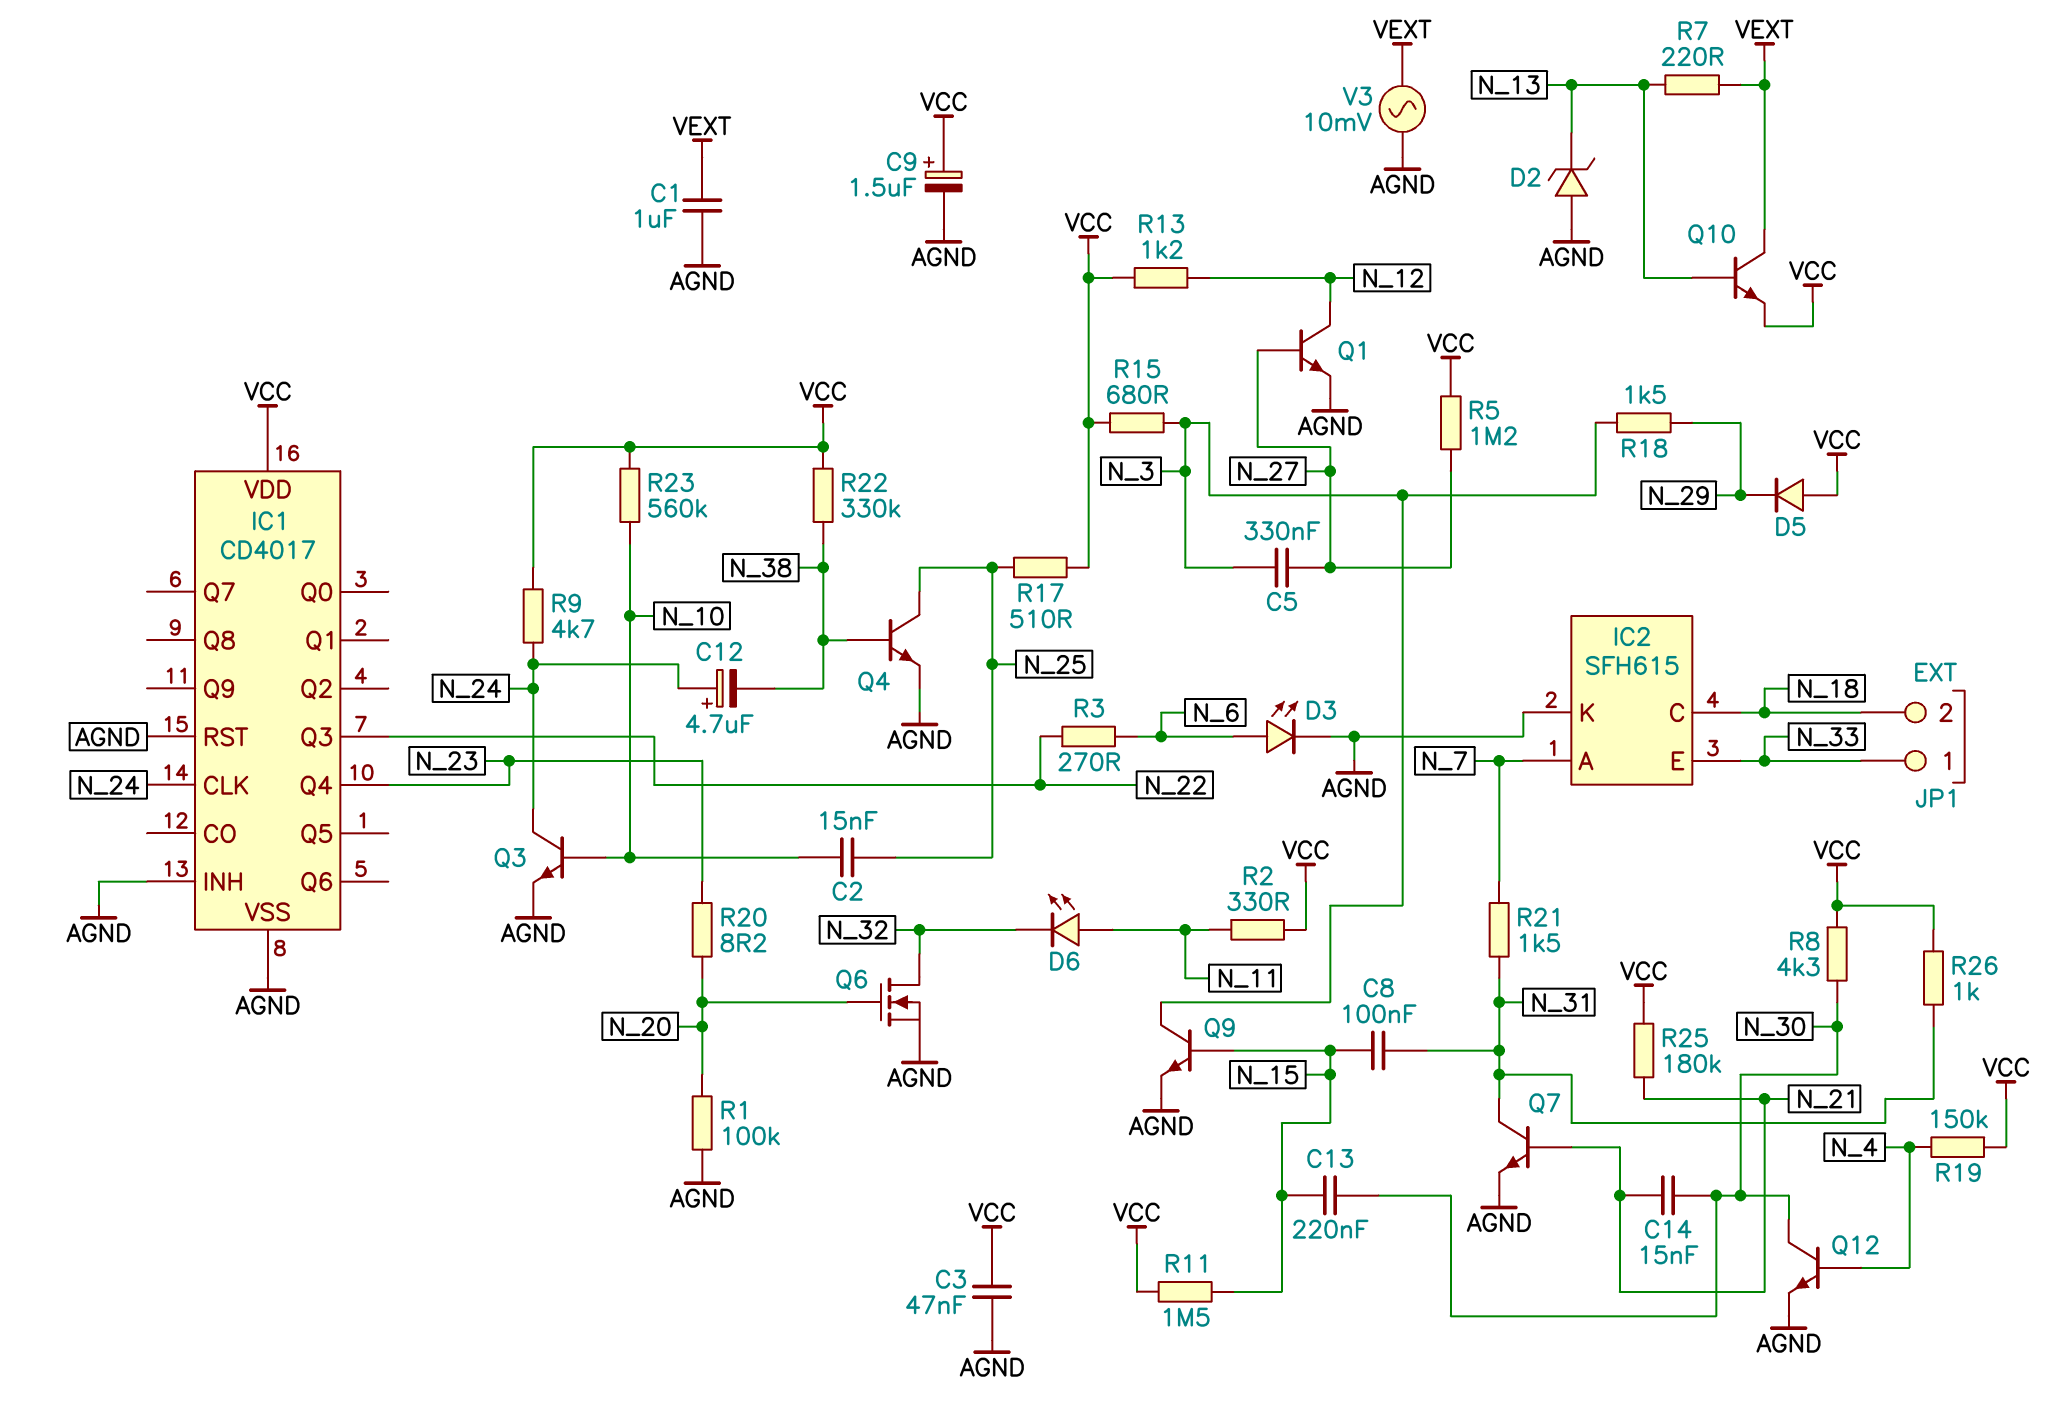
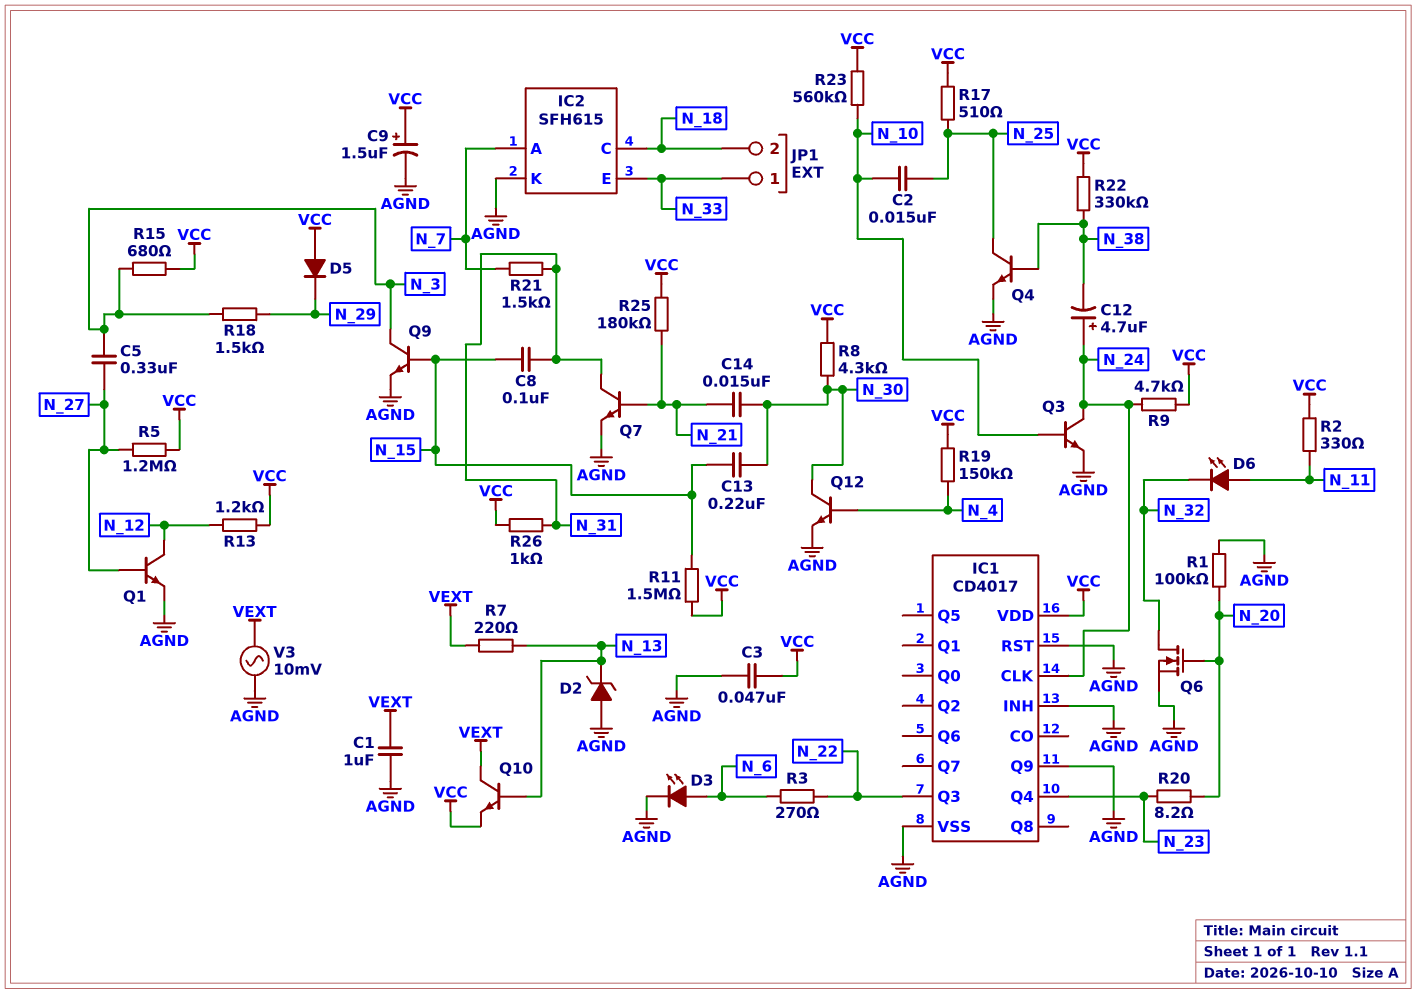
IC1 pin Q9: none -> AGND

